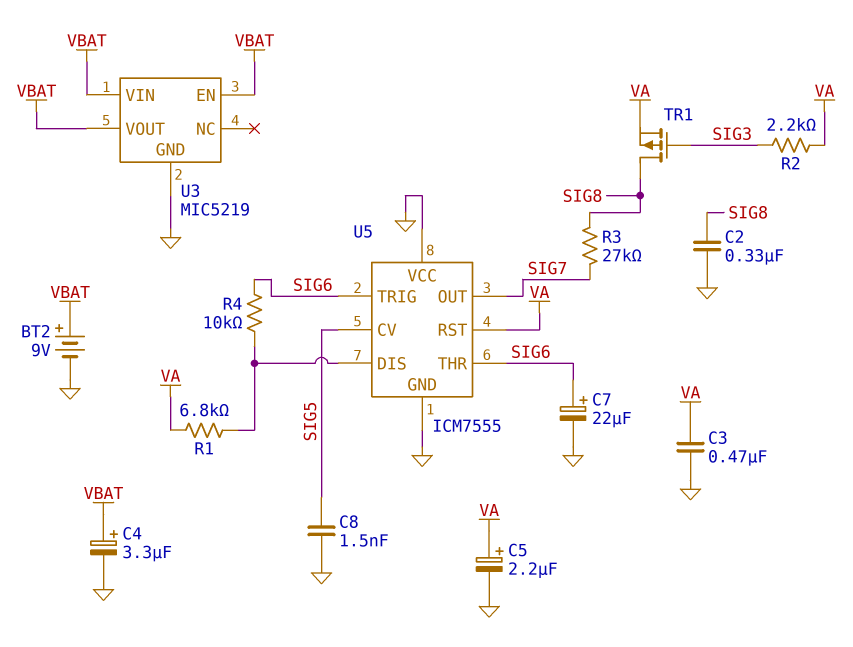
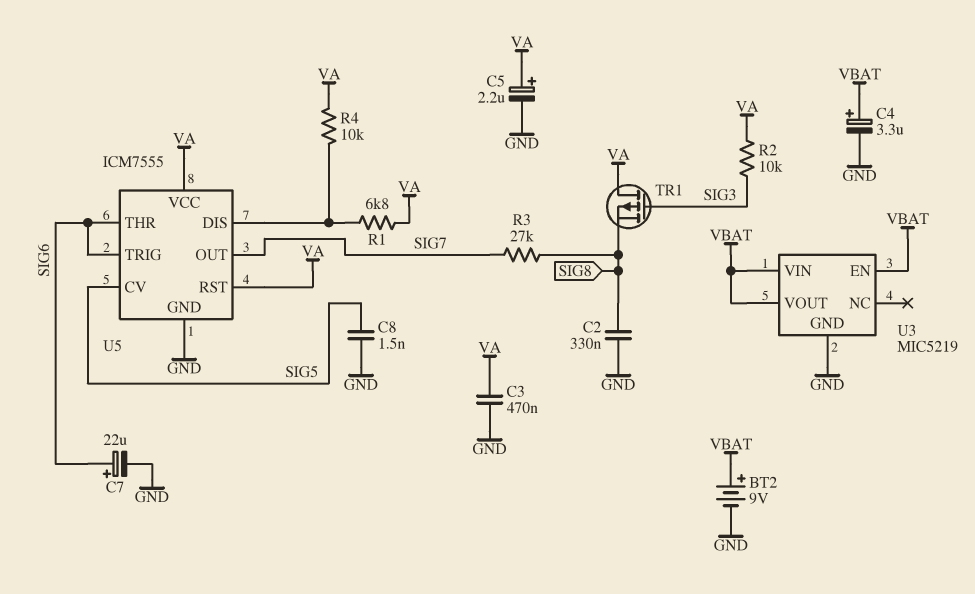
R2: 2.2k (SIG3, VA) -> 10k (SIG3, VA)
R4: 10k (SIG6, U5/DIS) -> 10k (U5/DIS, VA)
TR1: PMOS (G SIG3, D SIG8, S VA) -> PMOS (G SIG3, D VA, S SIG8)
U5 pin VCC: GND -> VA

